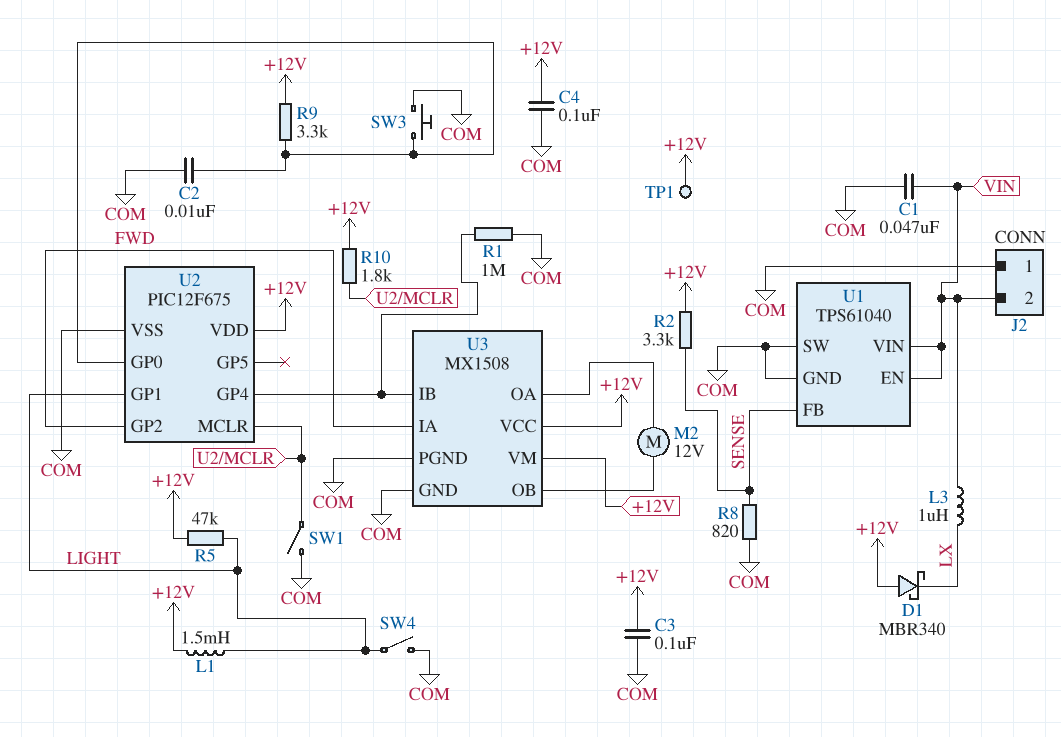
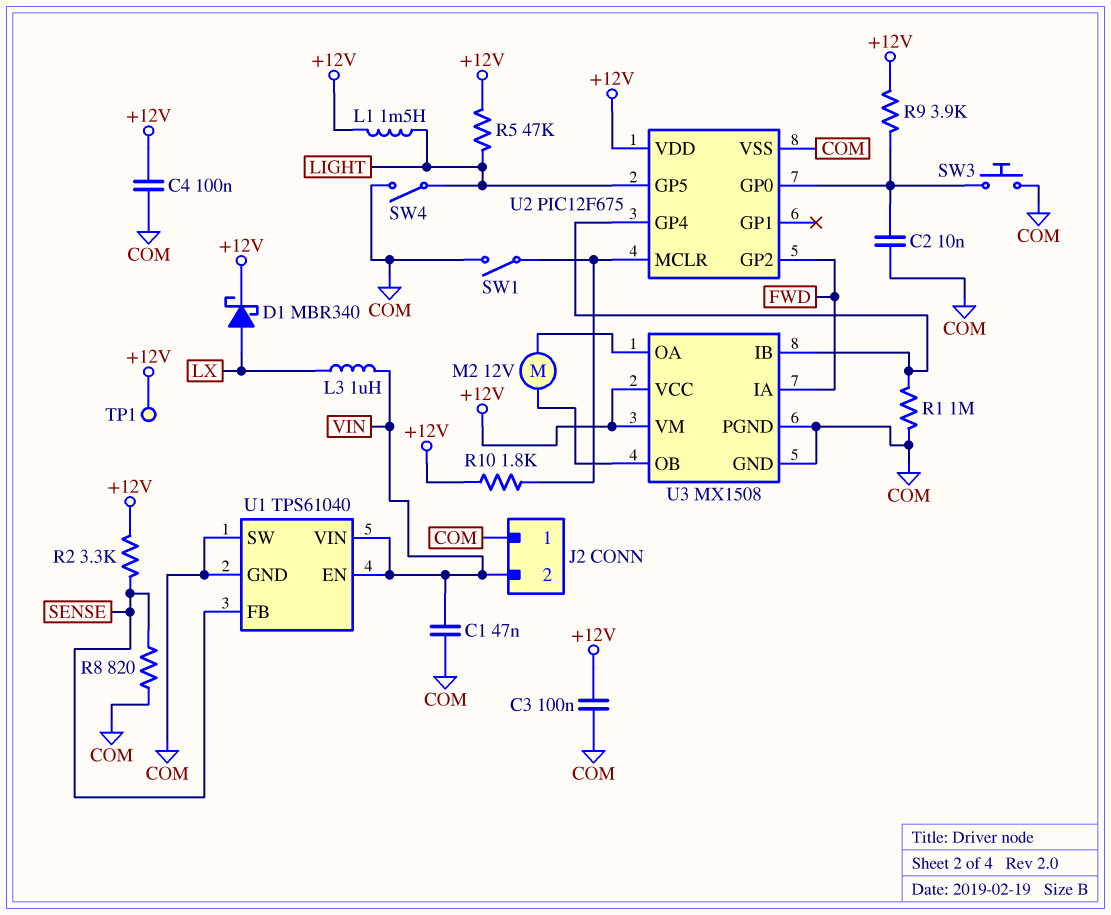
D1: schottky MBR340 (A +12V, K LX) -> schottky MBR340 (A LX, K +12V)
R9: 3.3k (+12V, U2/GP0) -> 3.9k (+12V, U2/GP0)
U2 pin GP1: LIGHT -> none
U2 pin GP5: none -> LIGHT

